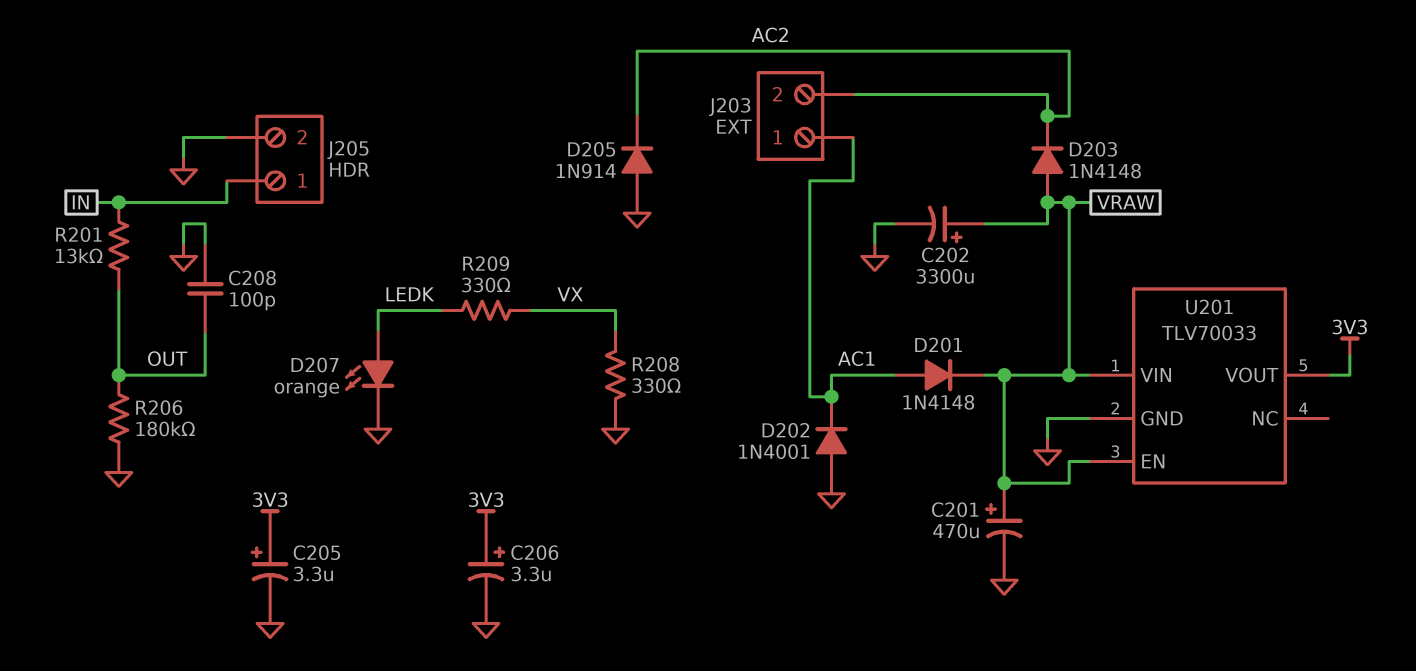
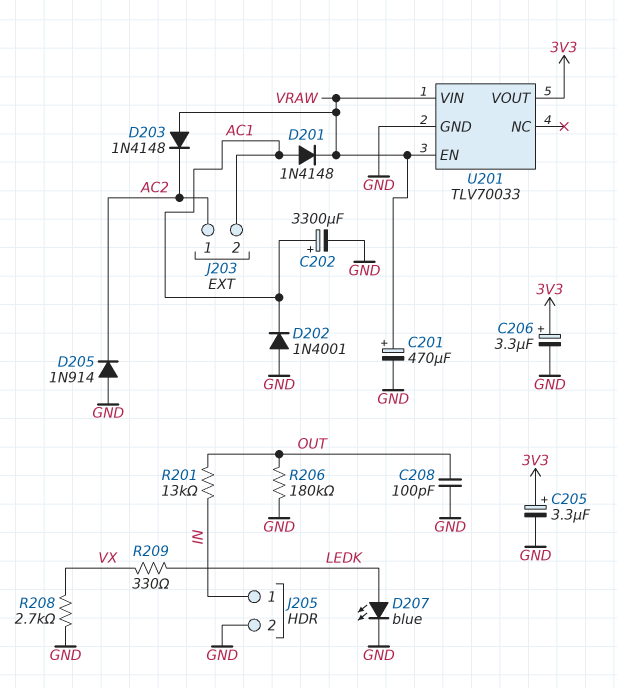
C202: 3300uF (plus VRAW, minus GND) -> 3300uF (plus AC1, minus GND)
D207: LED orange (A LEDK, K GND) -> LED blue (A LEDK, K GND)
J203 pin 1: AC1 -> AC2
J203 pin 2: AC2 -> AC1
R208: 330 (GND, VX) -> 2.7k (GND, VX)

